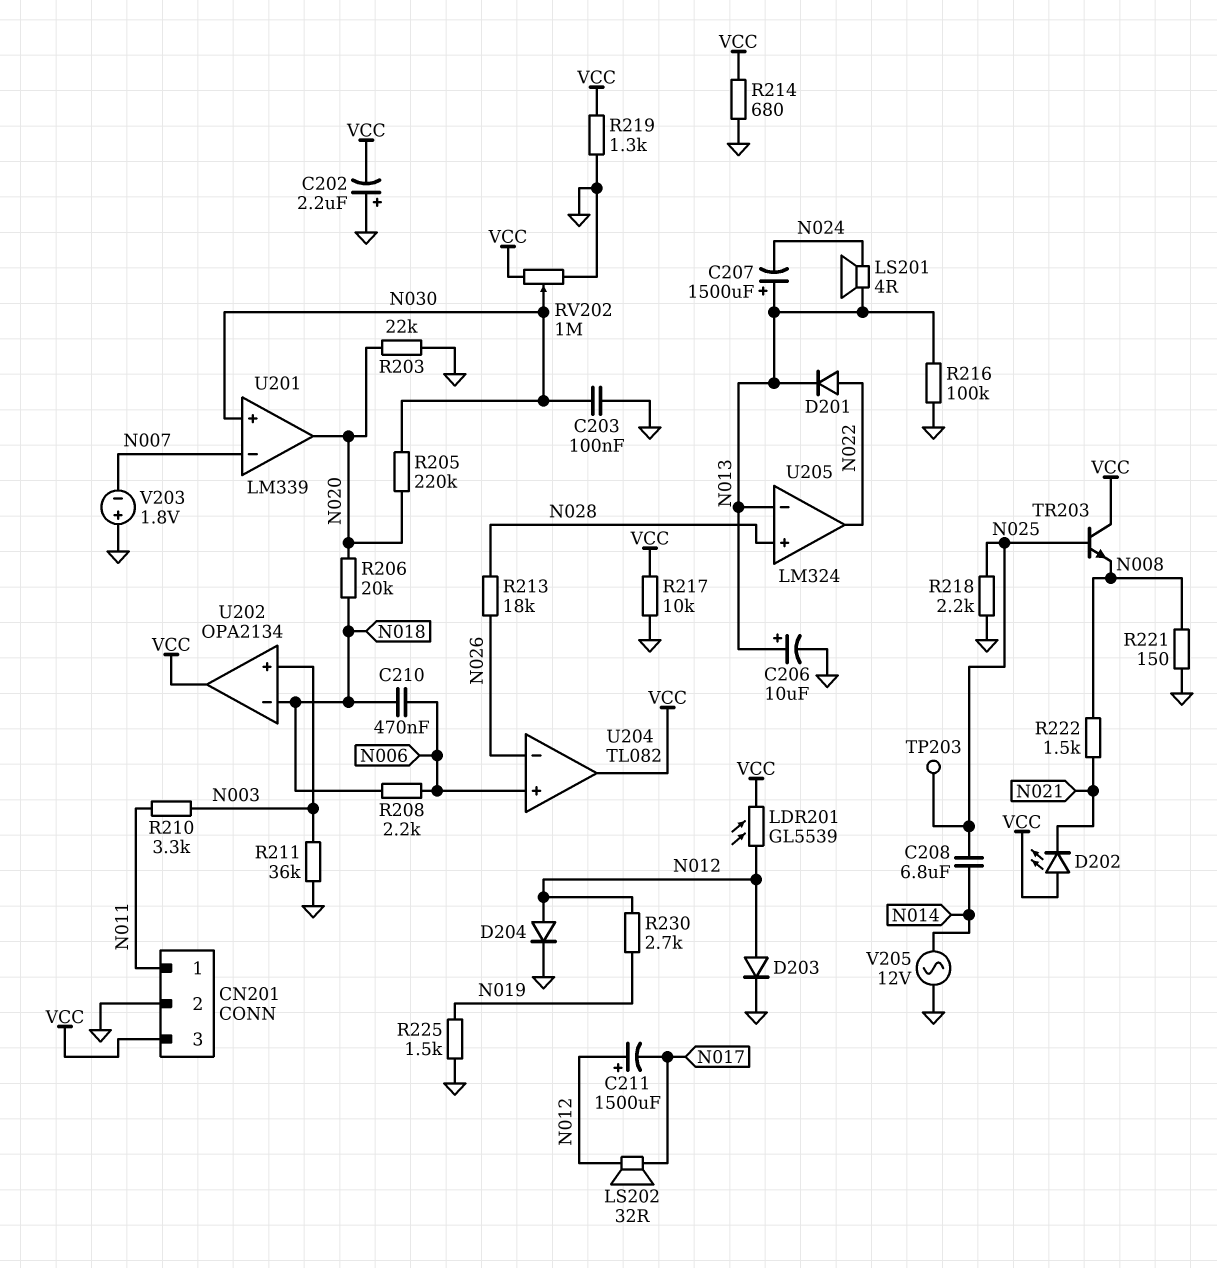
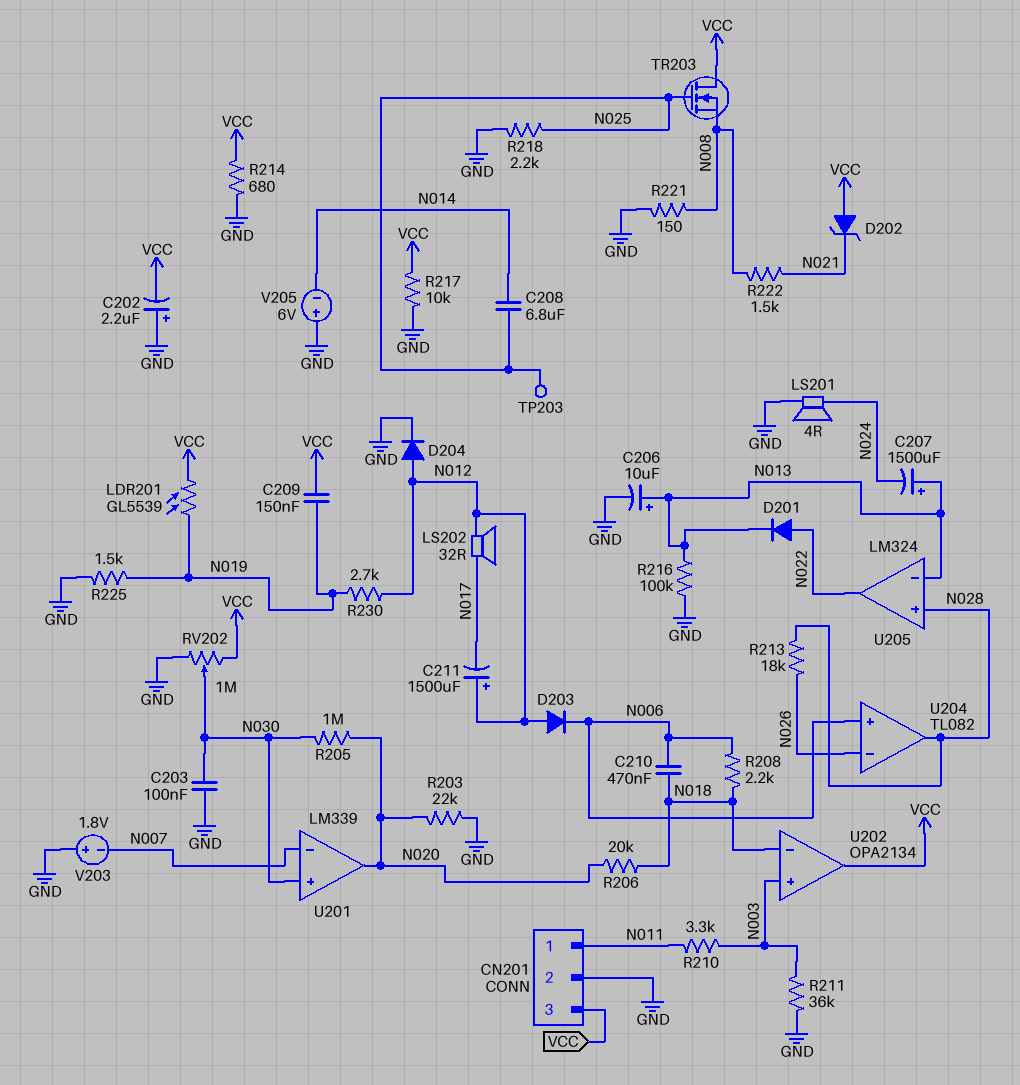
C209: none -> 150nF (N019, VCC)
D202: LED (A VCC, K N021) -> zener (A VCC, K N021)
D203: diode (A N012, K GND) -> diode (A N012, K N006)
LDR201: GL5539 (N012, VCC) -> GL5539 (N019, VCC)
LS201: speaker 4R (N013, N024) -> speaker 4R (GND, N024)
R205: 220k (N020, N030) -> 1M (N020, N030)
R219: 1.3k (GND, VCC) -> none
TR203: NPN (B N025, C VCC, E N008) -> NMOS (G N025, D VCC, S N008)
U204 pin out: VCC -> N028
V205: AC 12V (GND, N014) -> 6V (plus GND, minus N014)

